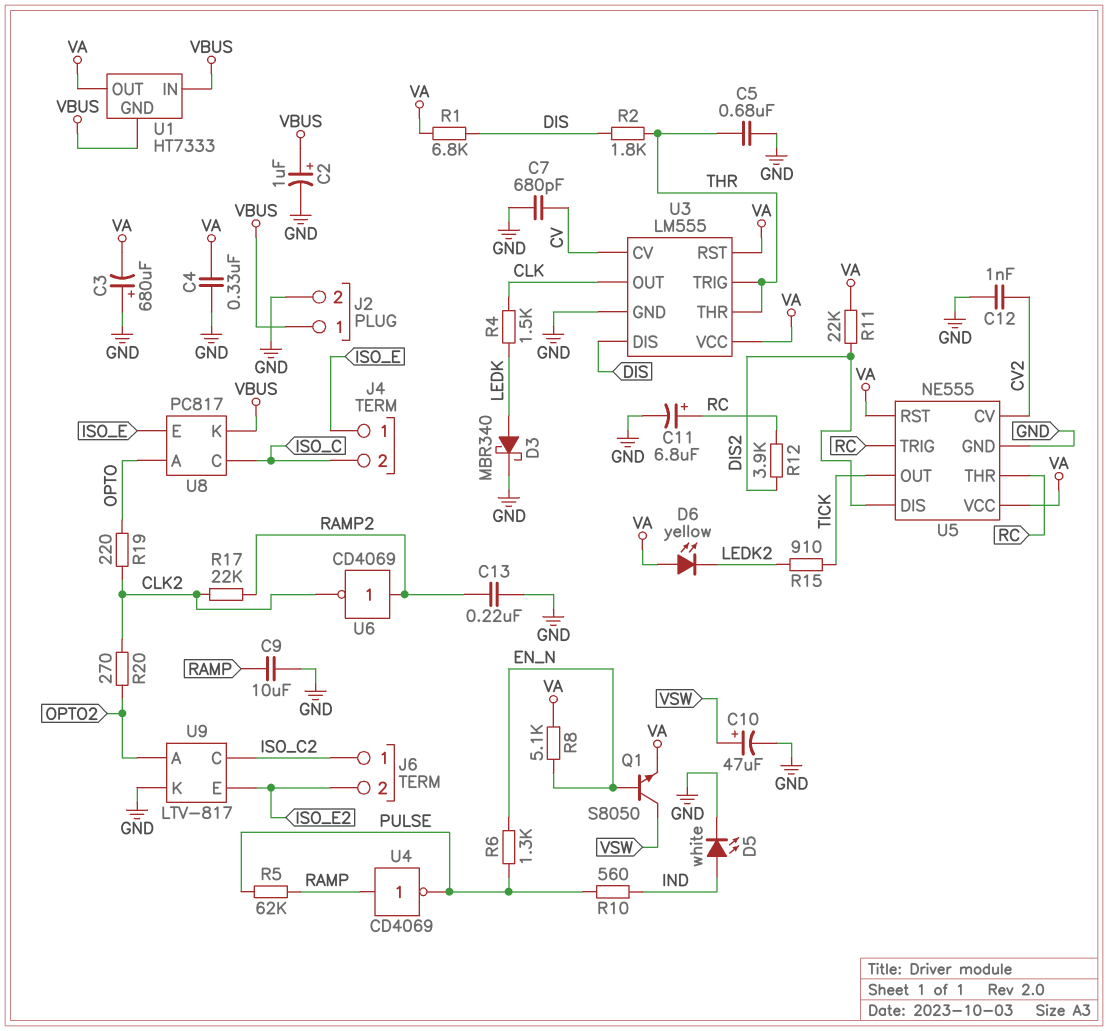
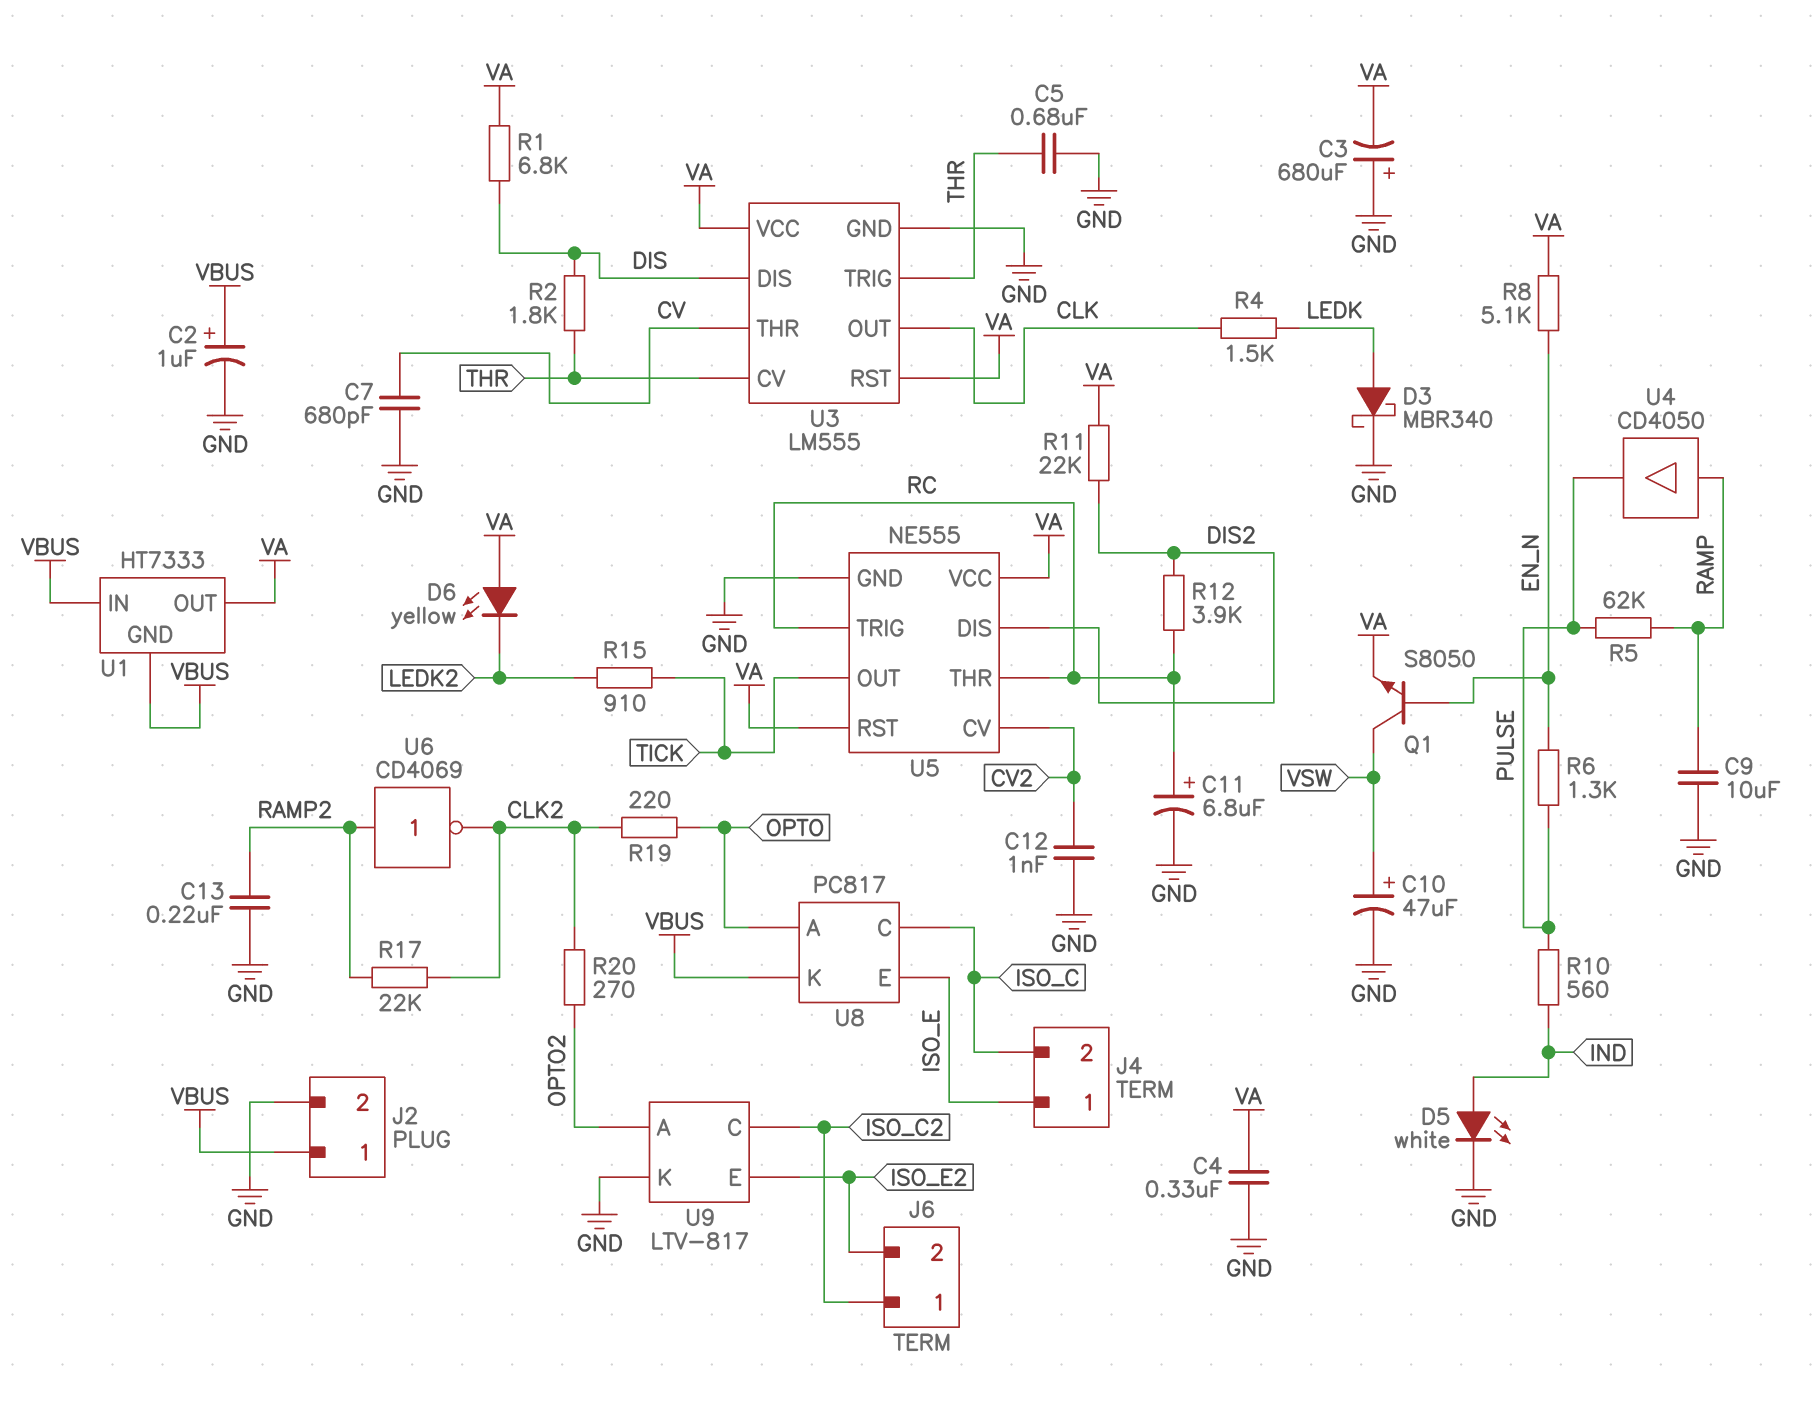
U3 pin CV: CV -> THR
U3 pin THR: THR -> CV
U4: NOT CD4069 (in RAMP, out PULSE) -> buffer CD4050 (in RAMP, out PULSE)

